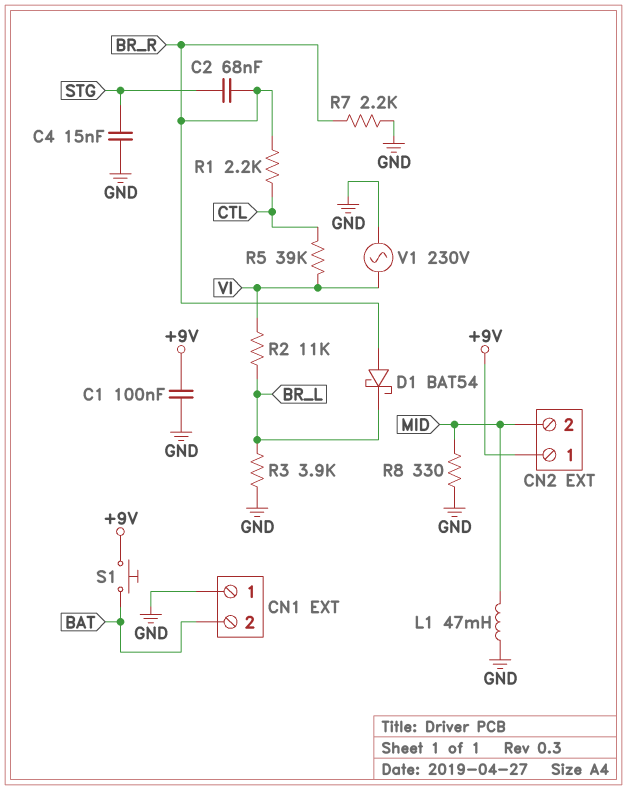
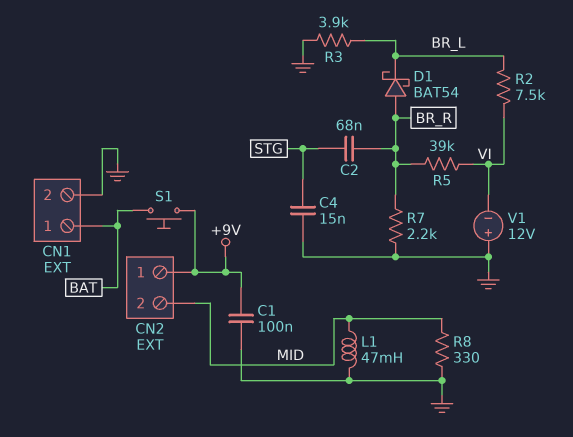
CN1 pin 1: GND -> BAT
CN1 pin 2: BAT -> GND
R1: 2.2k (BR_R, CTL) -> none
R2: 11k (BR_L, VI) -> 7.5k (BR_L, VI)
R5: 39k (CTL, VI) -> 39k (BR_R, VI)
V1: AC 230V (GND, VI) -> 12V (plus GND, minus VI)

